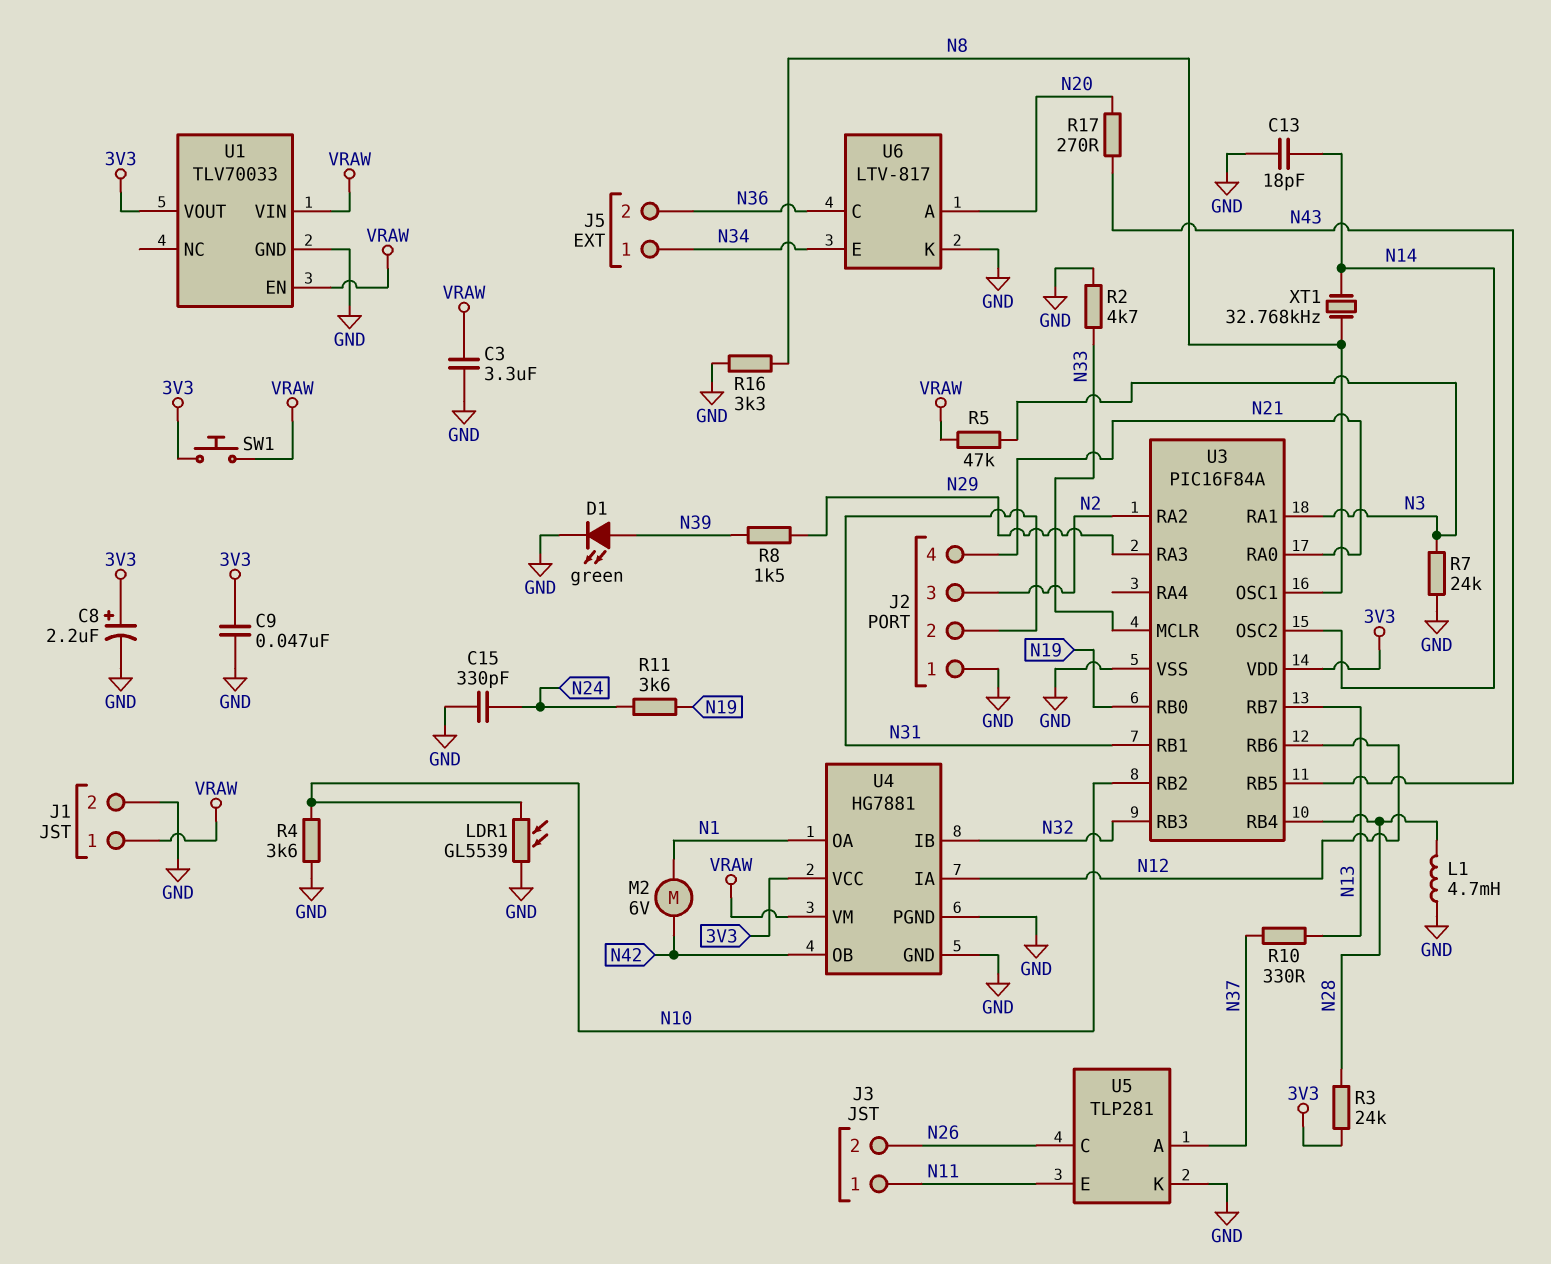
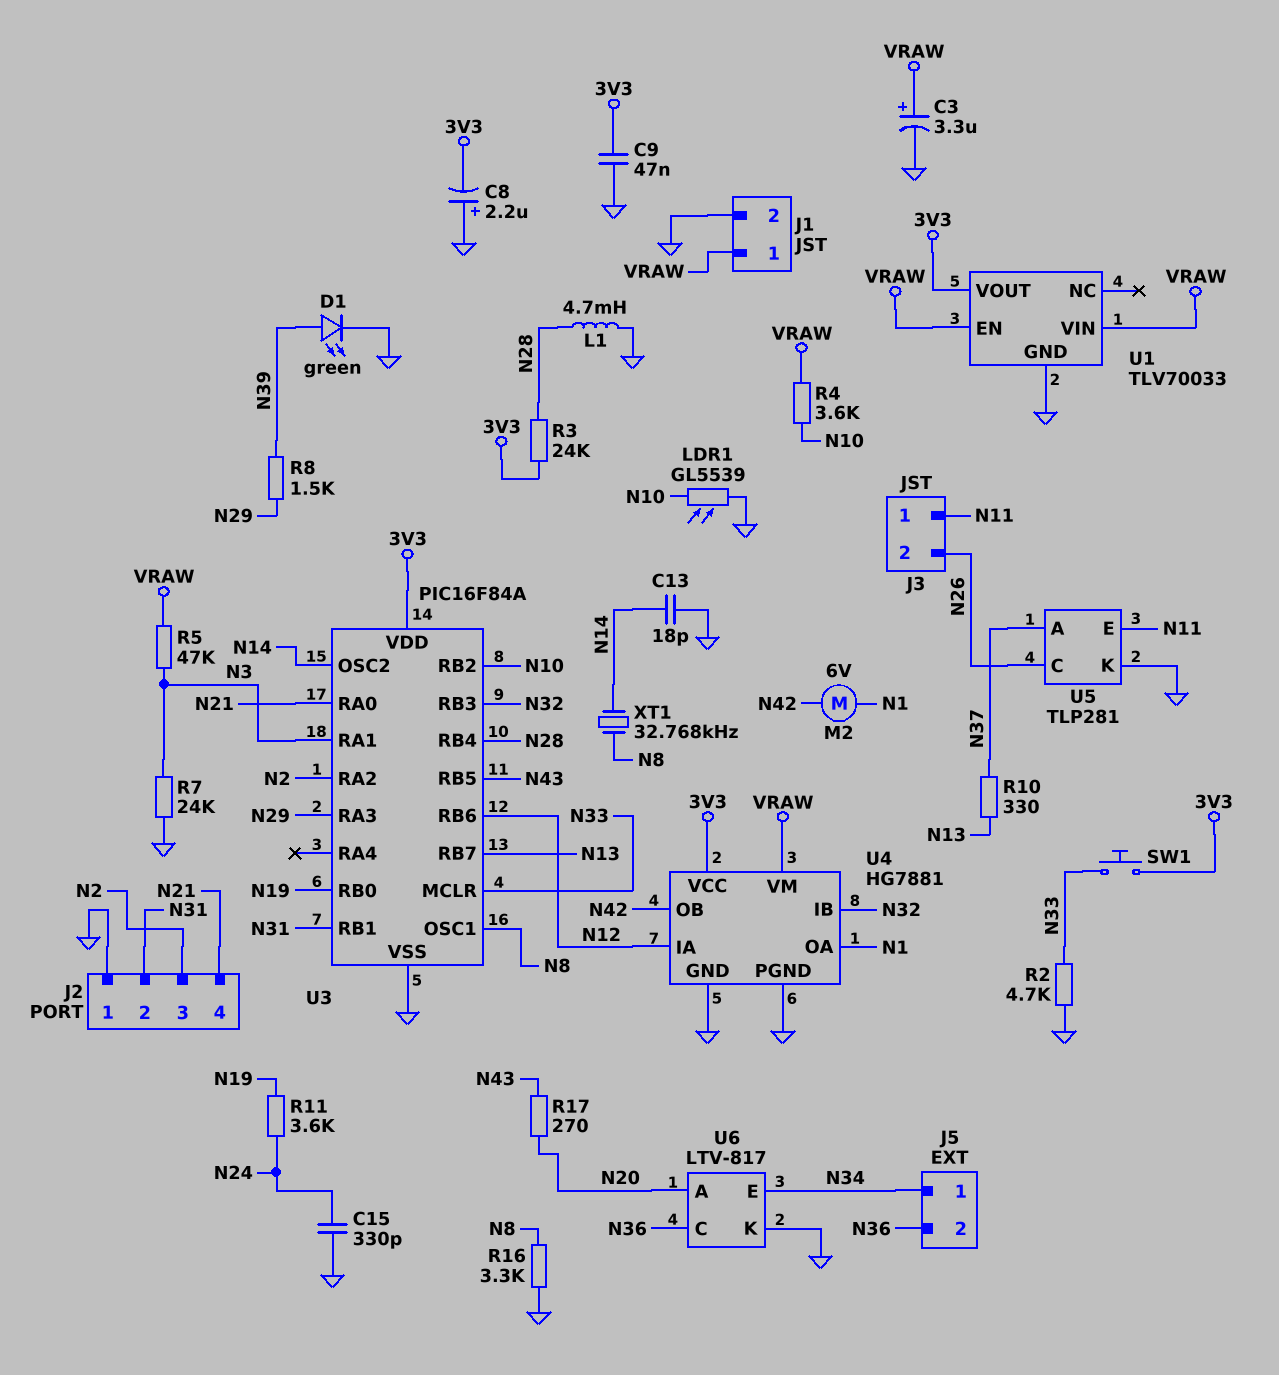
C3: 3.3uF (GND, VRAW) -> 3.3uF (plus VRAW, minus GND)
C8: 2.2uF (plus 3V3, minus GND) -> 2.2uF (plus GND, minus 3V3)
R4: 3.6k (GND, N10) -> 3.6k (N10, VRAW)
SW1: button (3V3, VRAW) -> button (3V3, N33)

